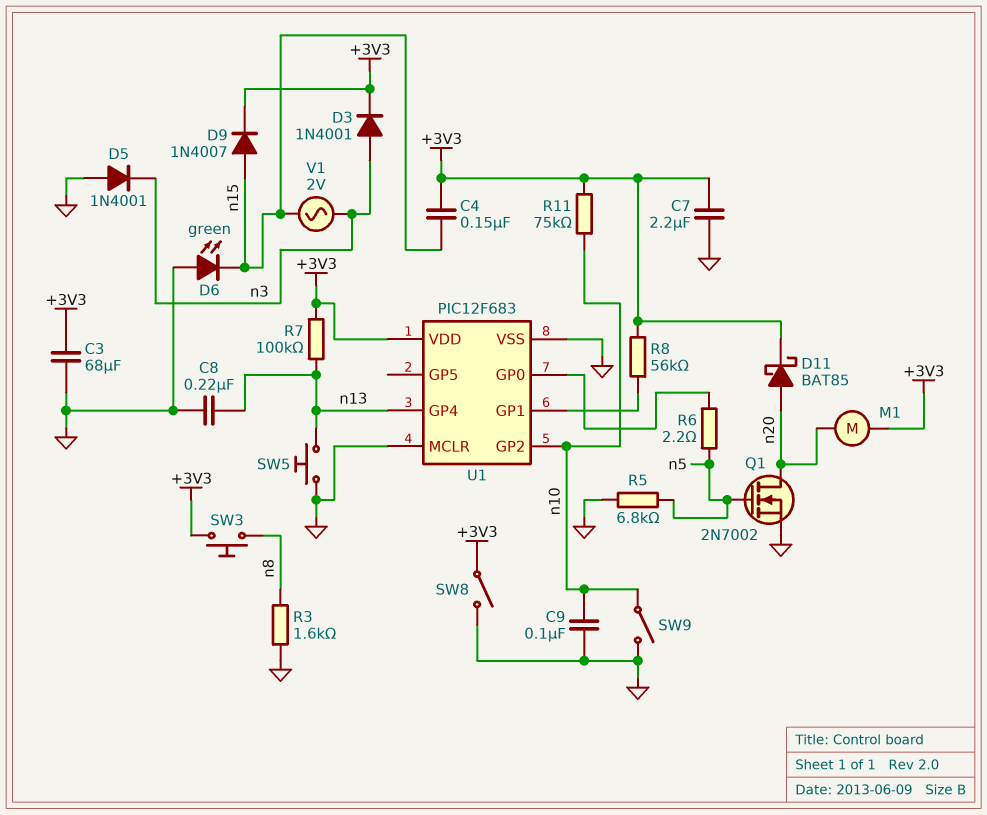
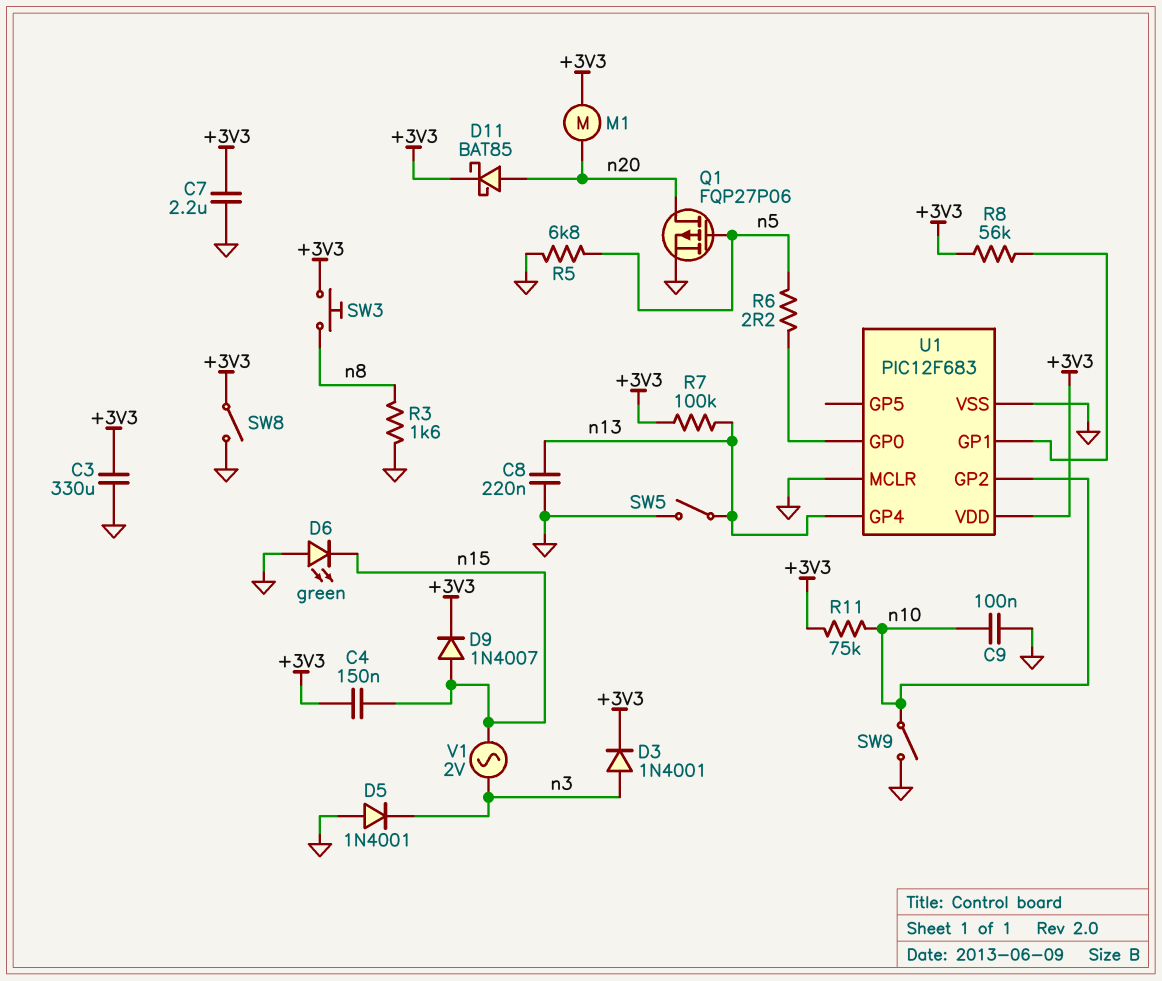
C3: 68uF (+3V3, GND) -> 330uF (+3V3, GND)
Q1: NMOS 2N7002 (G n5, D n20, S GND) -> PMOS FQP27P06 (G n5, D n20, S GND)
SW5: button (GND, n13) -> switch (GND, n13)

